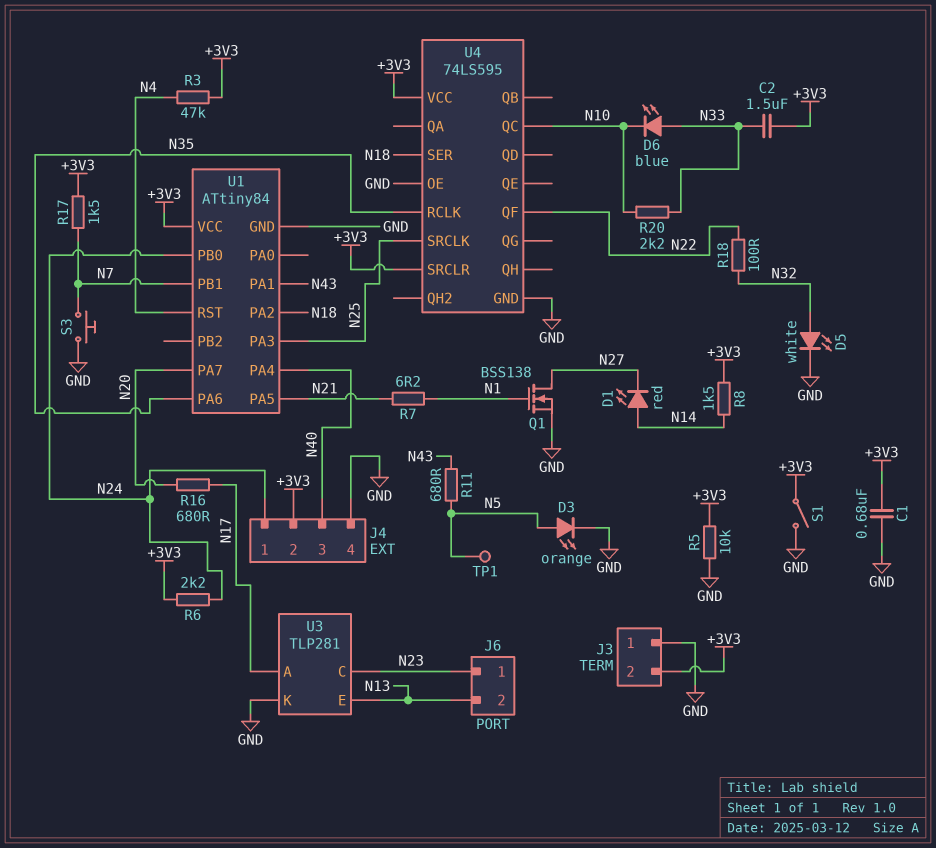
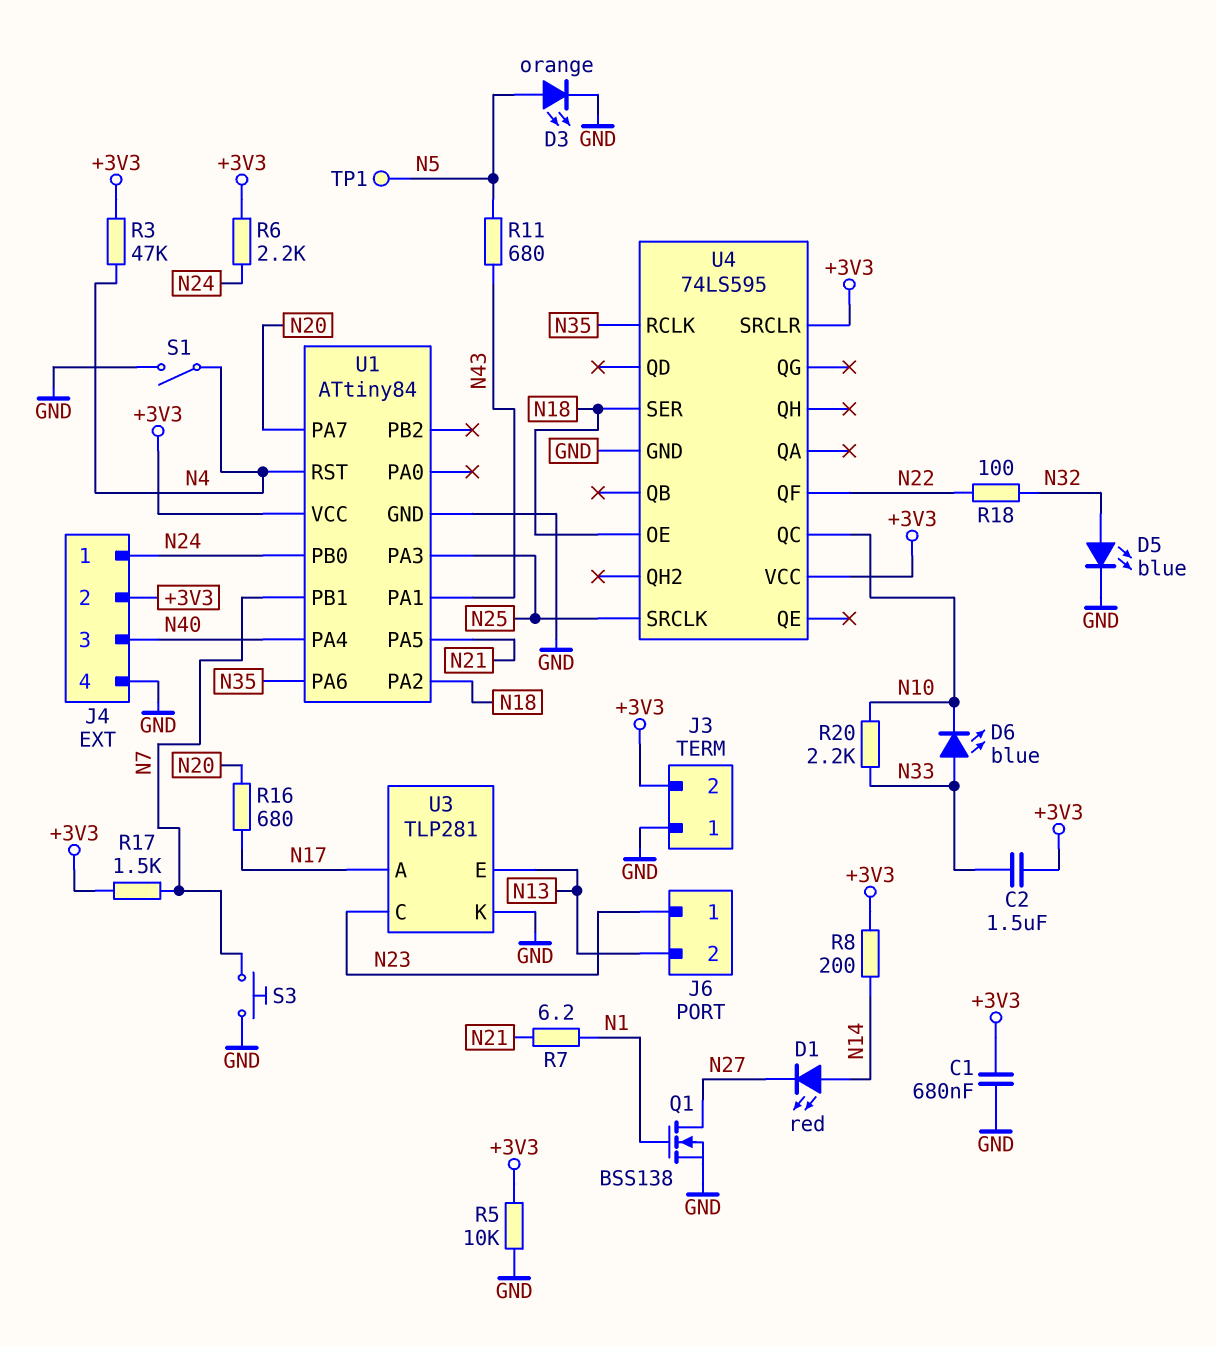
D5: LED white (A N32, K GND) -> LED blue (A N32, K GND)
R8: 1.5k (+3V3, N14) -> 200 (+3V3, N14)
S1: switch (+3V3, GND) -> switch (GND, N4)
U4 pin OE: GND -> N18

